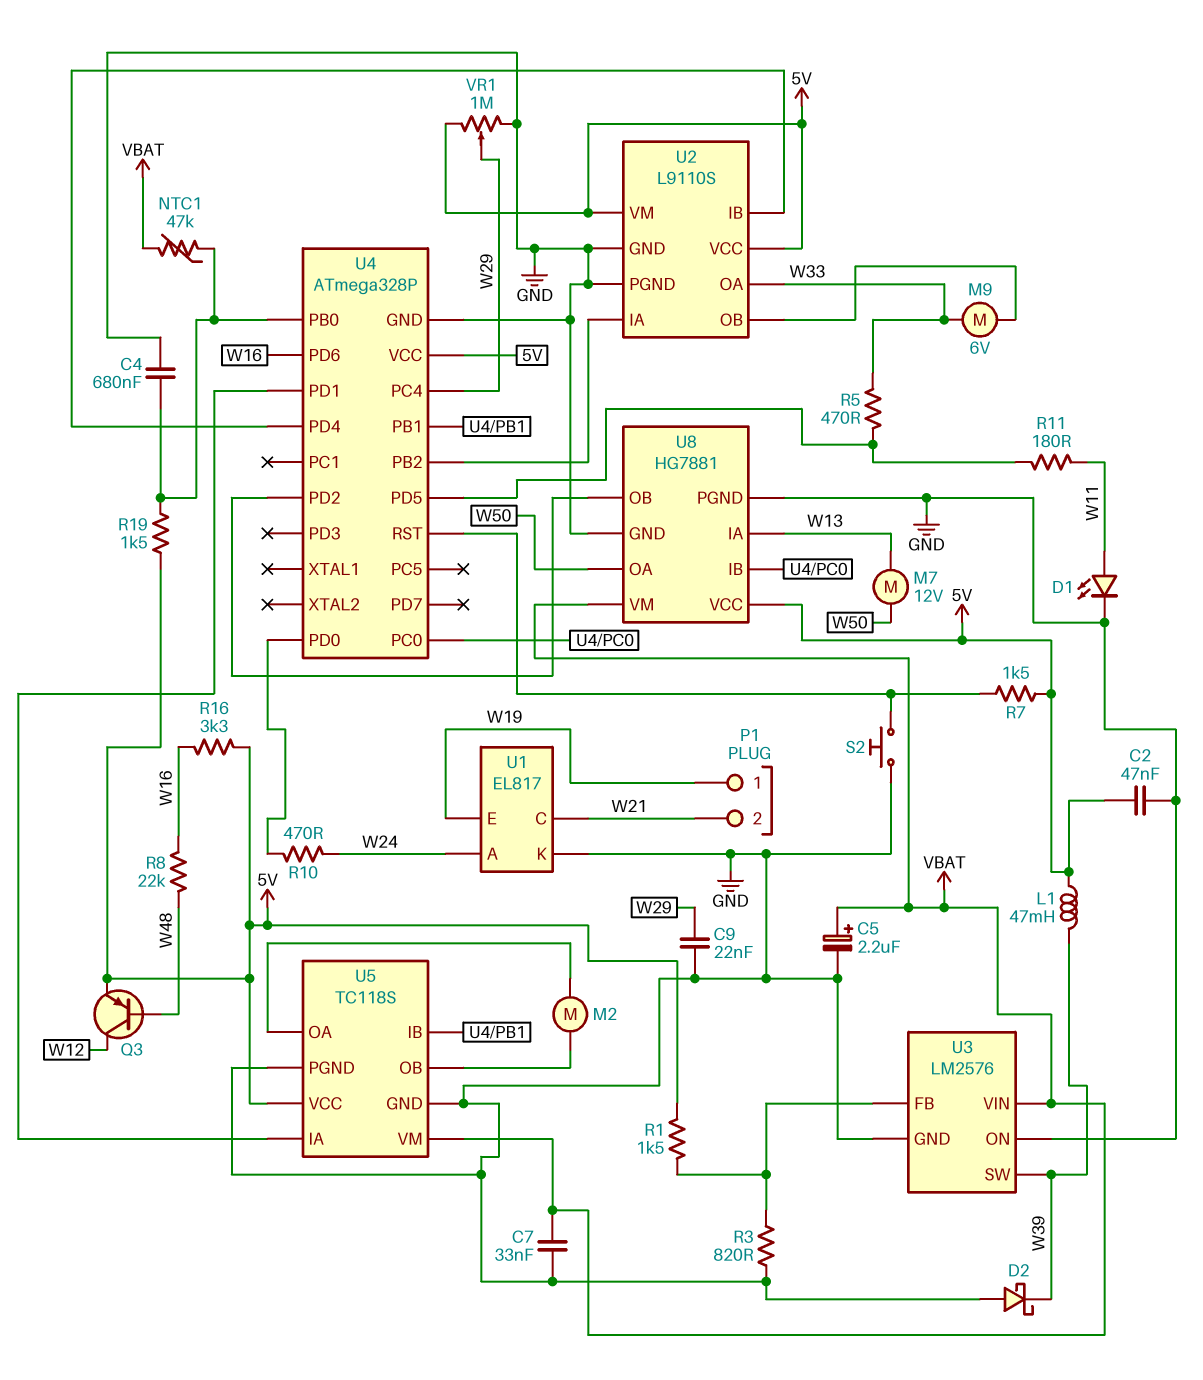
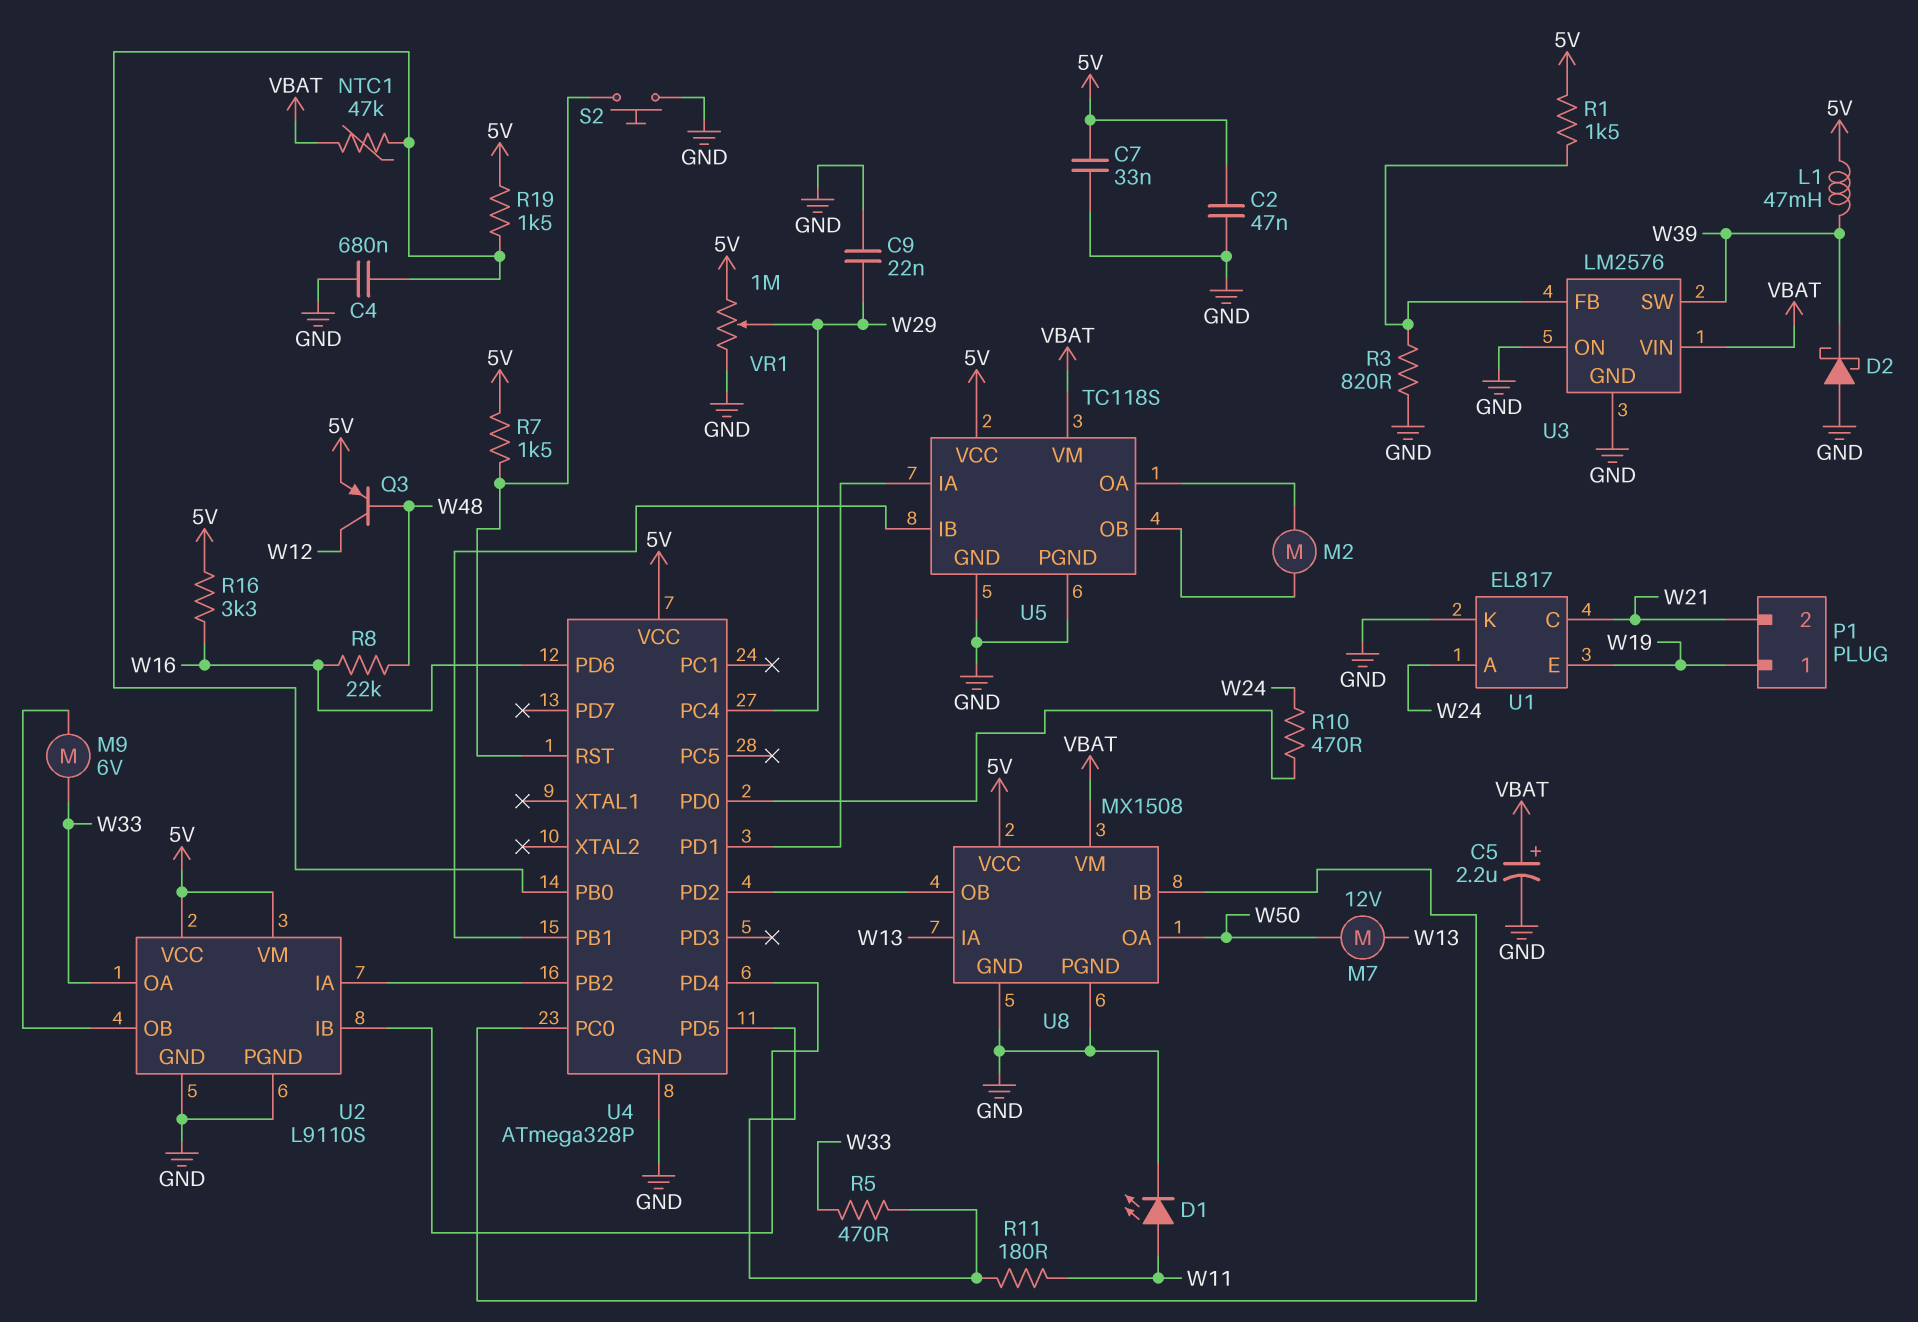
C7: 33nF (GND, VBAT) -> 33nF (5V, GND)
U8: HG7881 -> MX1508

